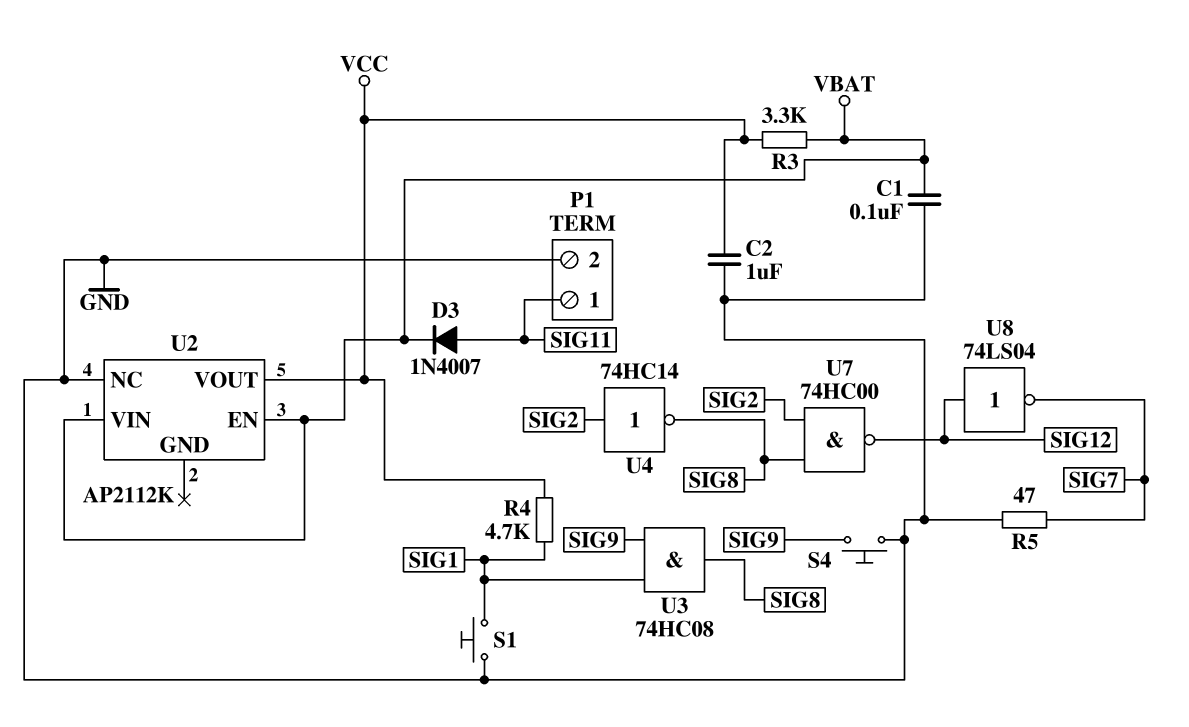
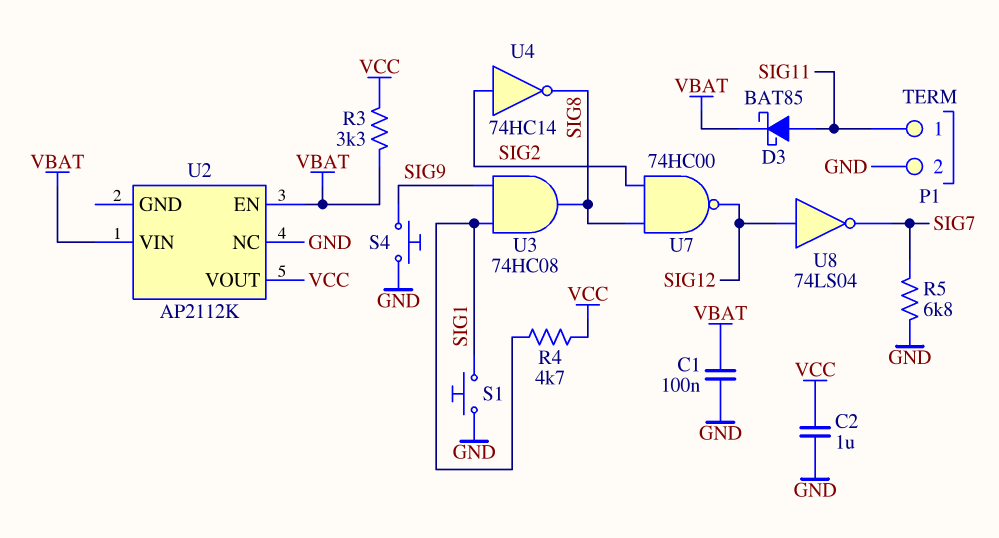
D3: diode 1N4007 (A SIG11, K VBAT) -> schottky BAT85 (A SIG11, K VBAT)
R5: 47 (GND, SIG7) -> 6.8k (GND, SIG7)

